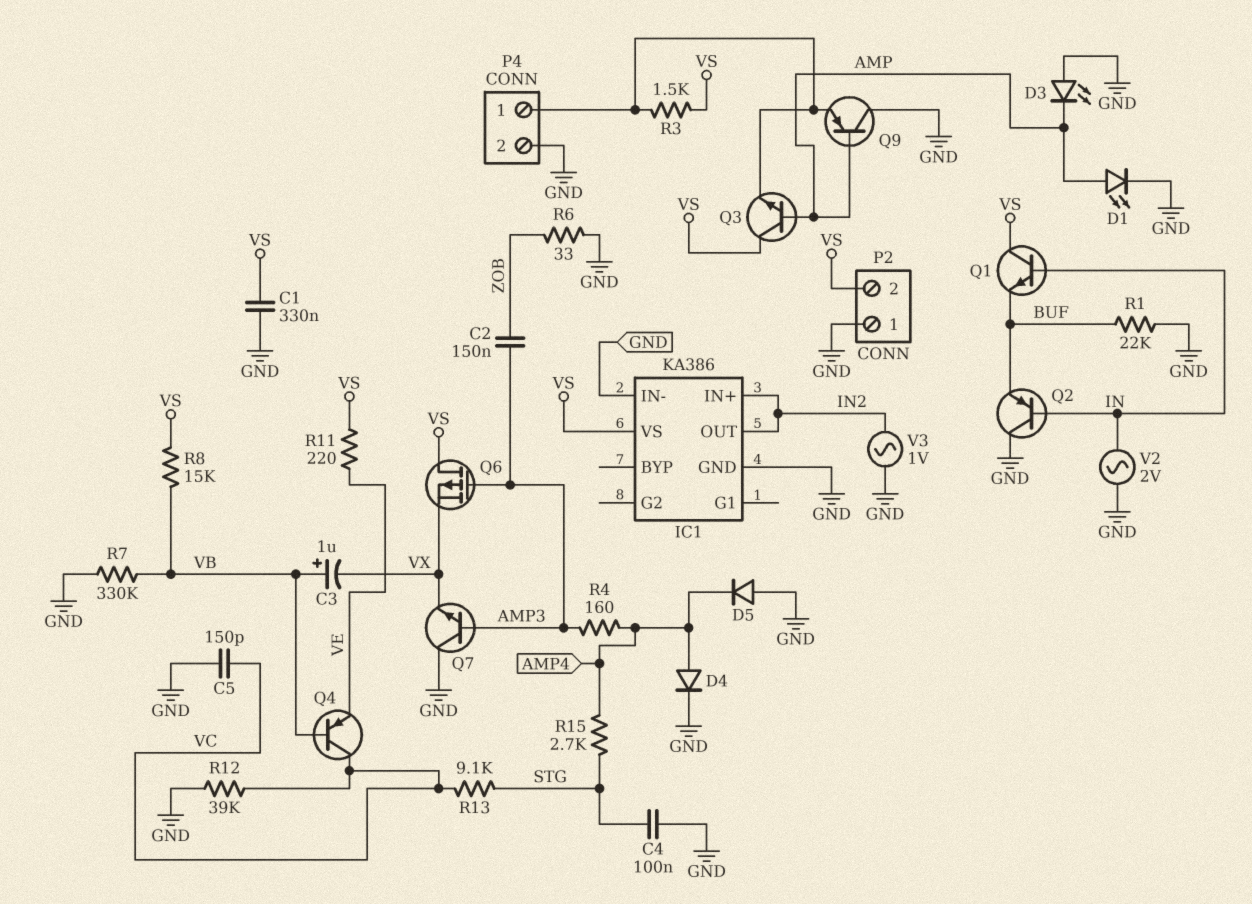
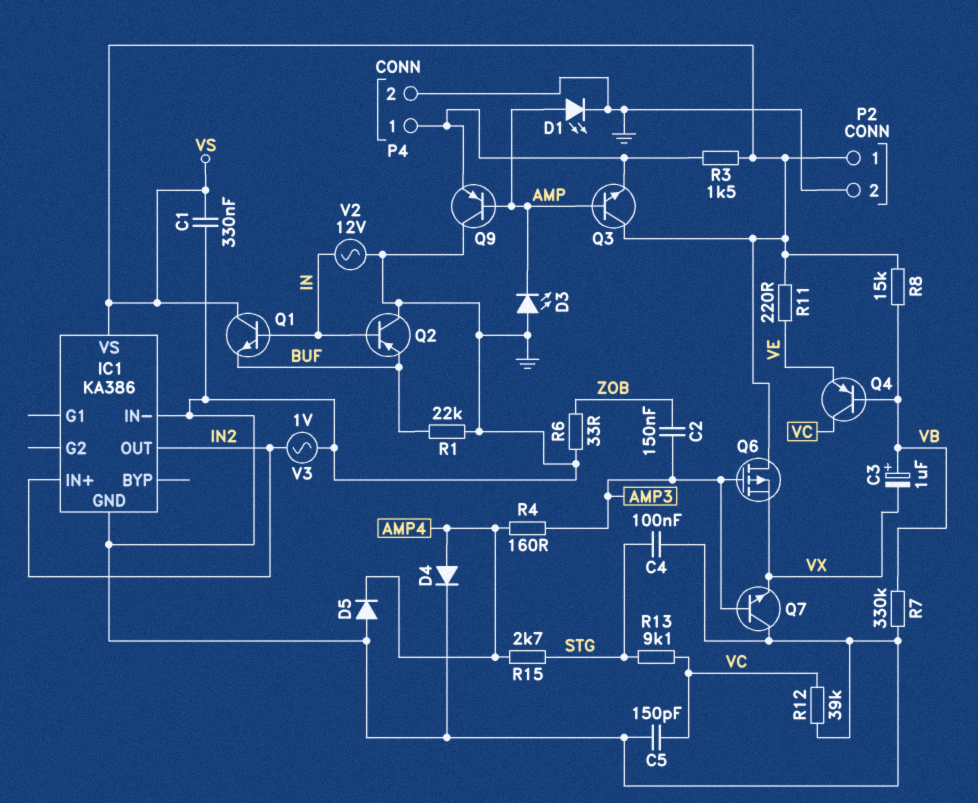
P2 pin 1: GND -> VS
P2 pin 2: VS -> GND
V2: AC 2V (GND, IN) -> AC 12V (GND, IN)

